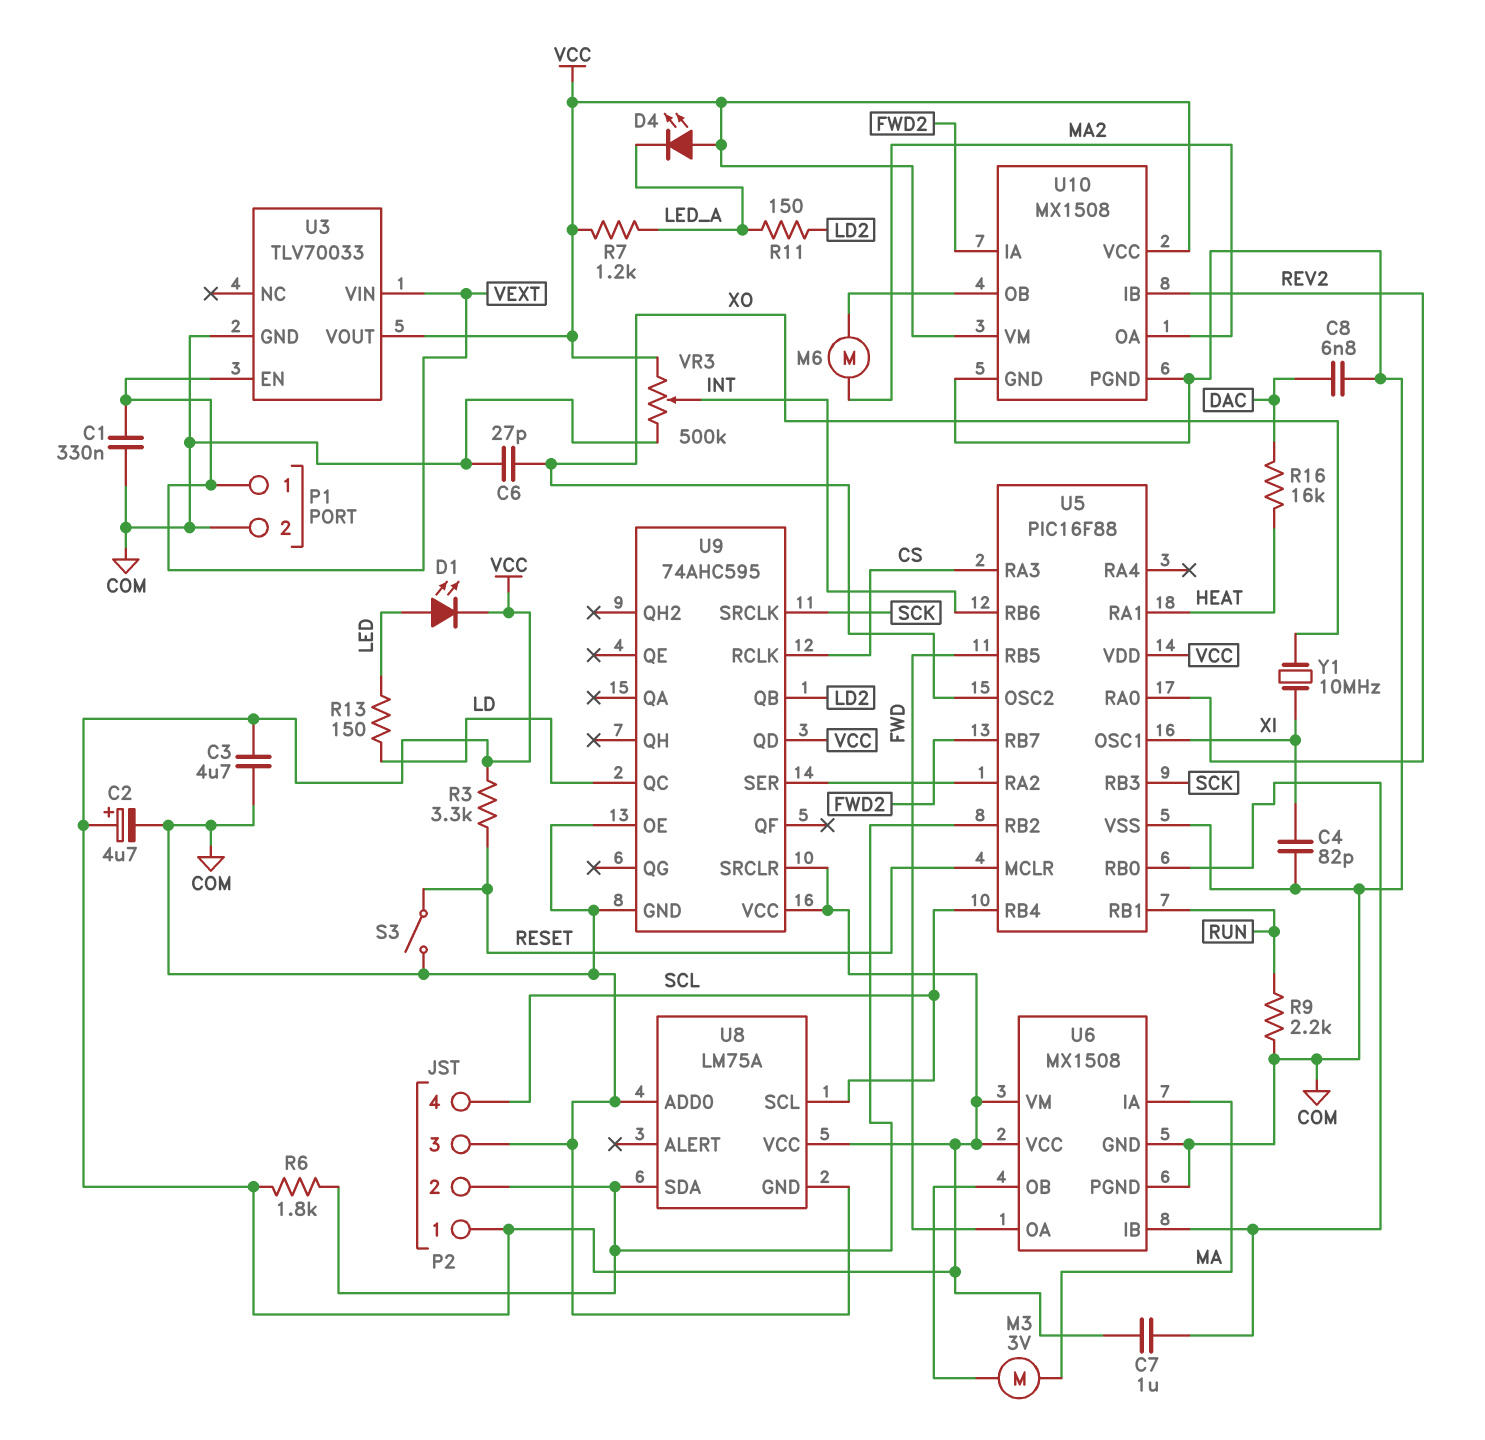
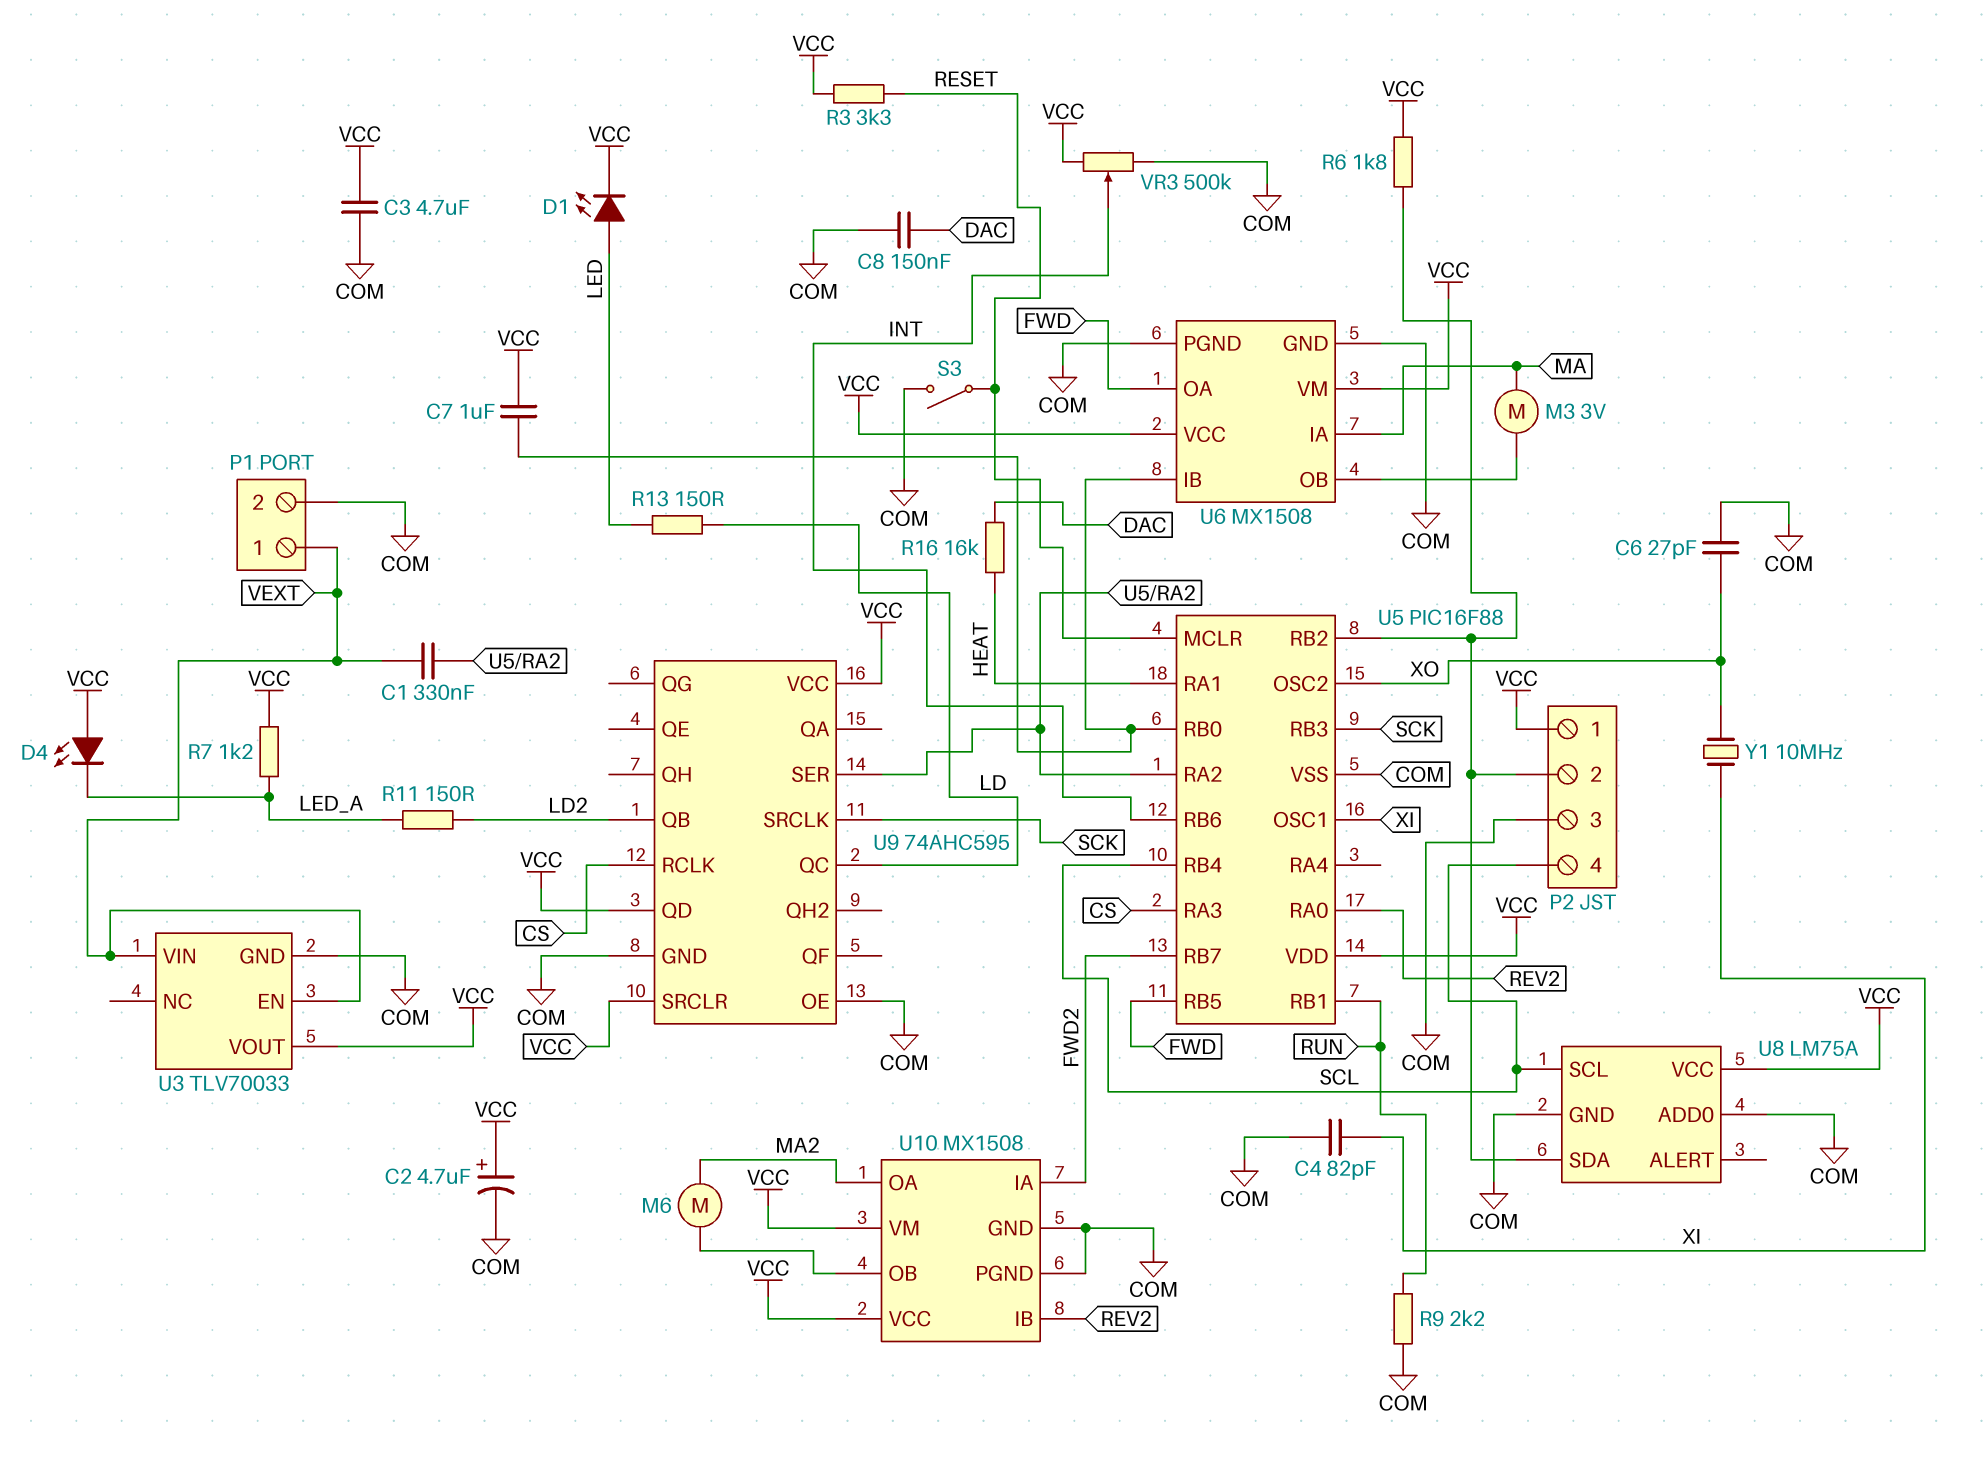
C1: 330nF (COM, VEXT) -> 330nF (U5/RA2, VEXT)
C8: 6.8nF (COM, DAC) -> 150nF (COM, DAC)

